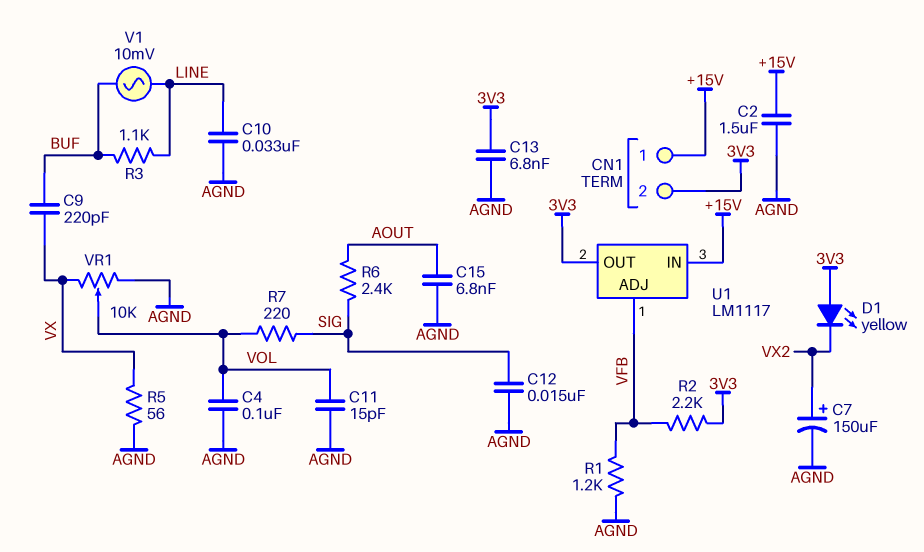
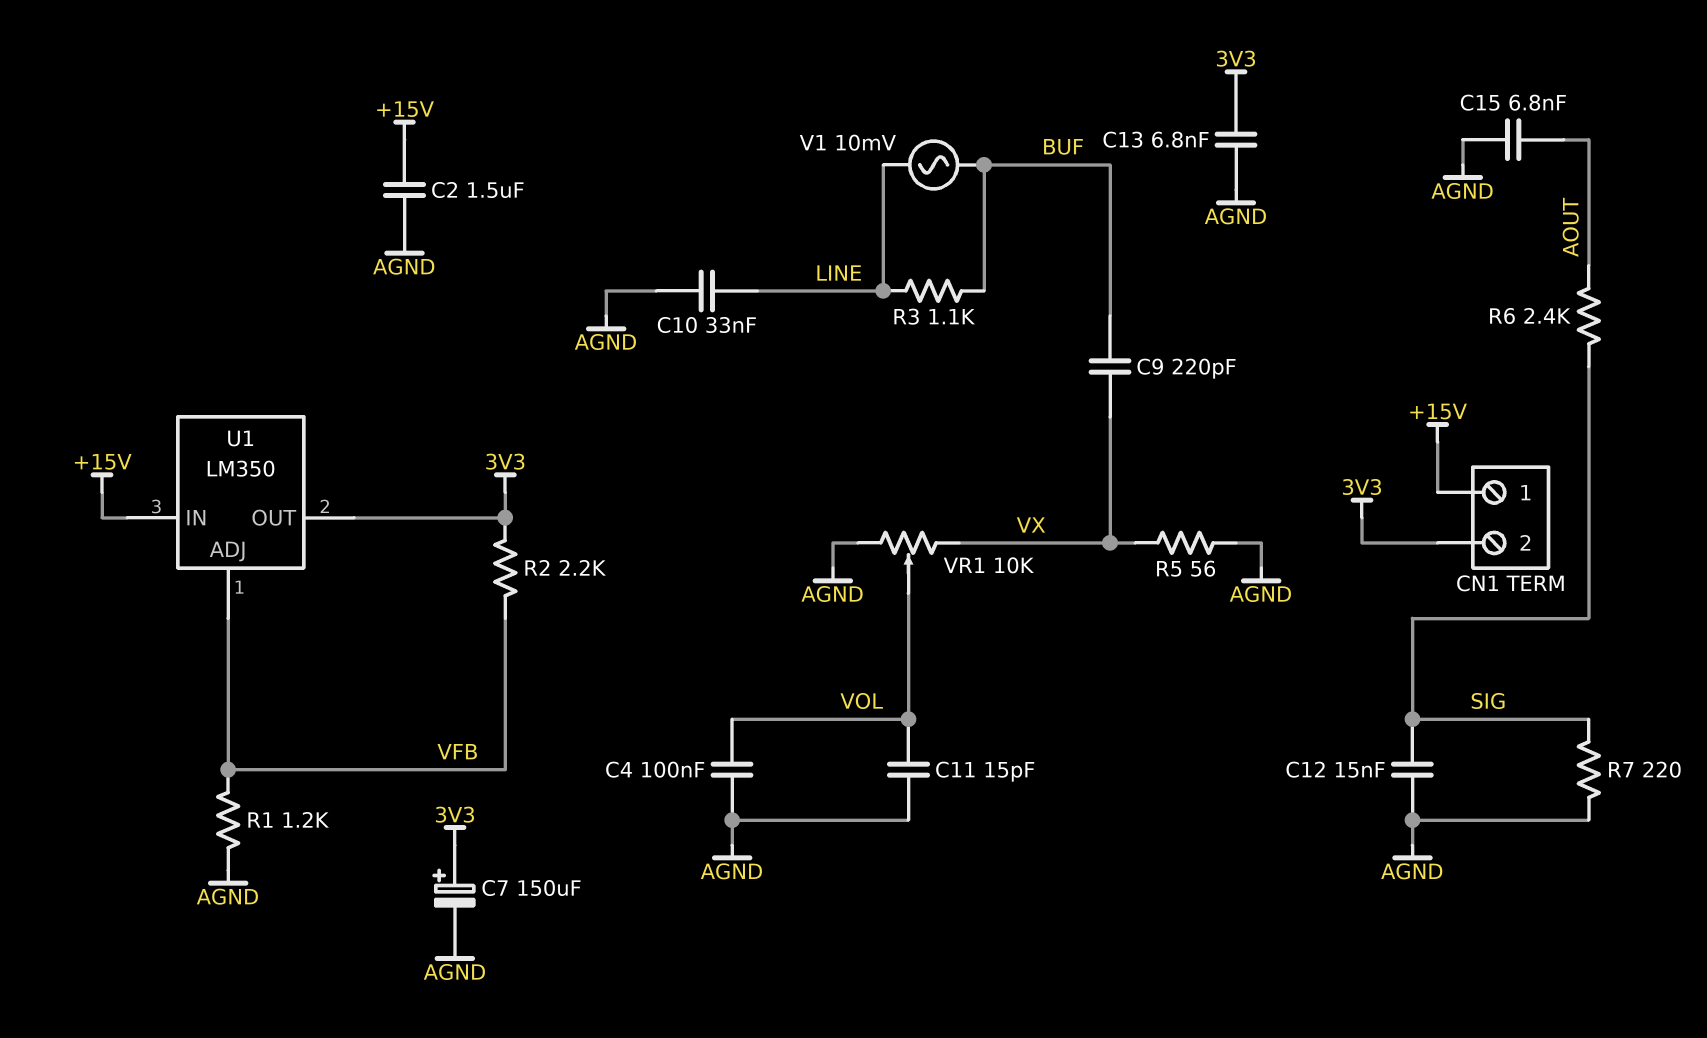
C7: 150uF (plus VX2, minus AGND) -> 150uF (plus 3V3, minus AGND)
D1: LED yellow (A 3V3, K VX2) -> none
R7: 220 (SIG, VOL) -> 220 (AGND, SIG)
U1: LM1117 -> LM350

